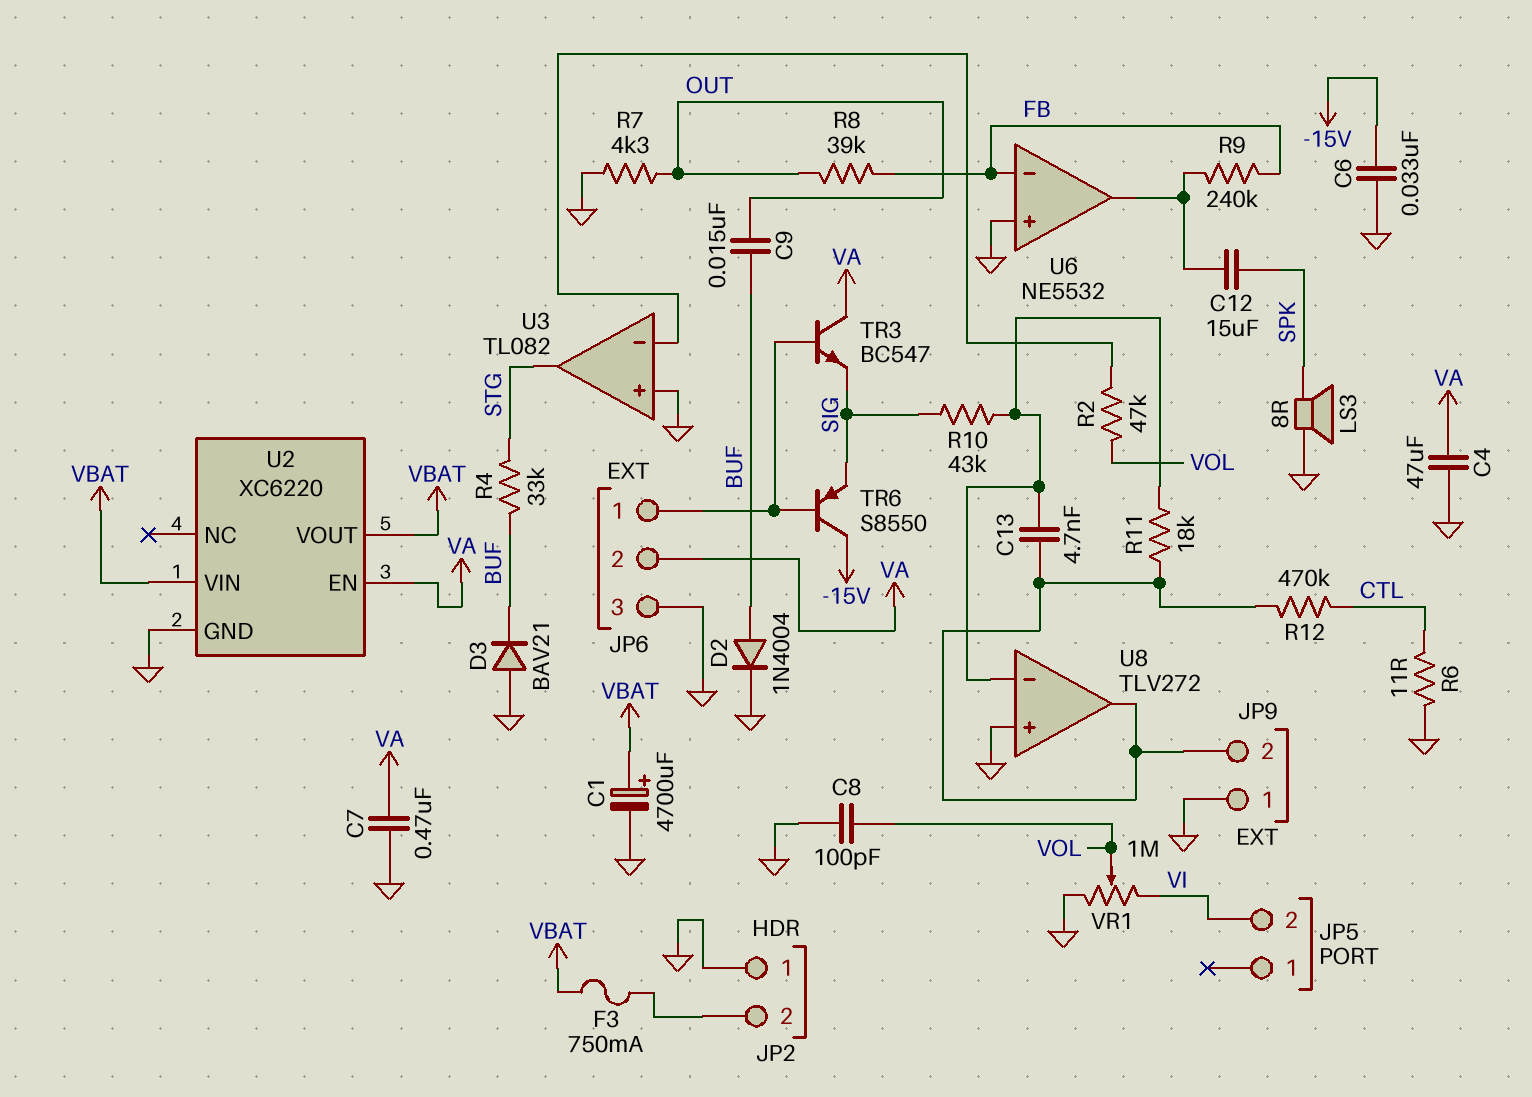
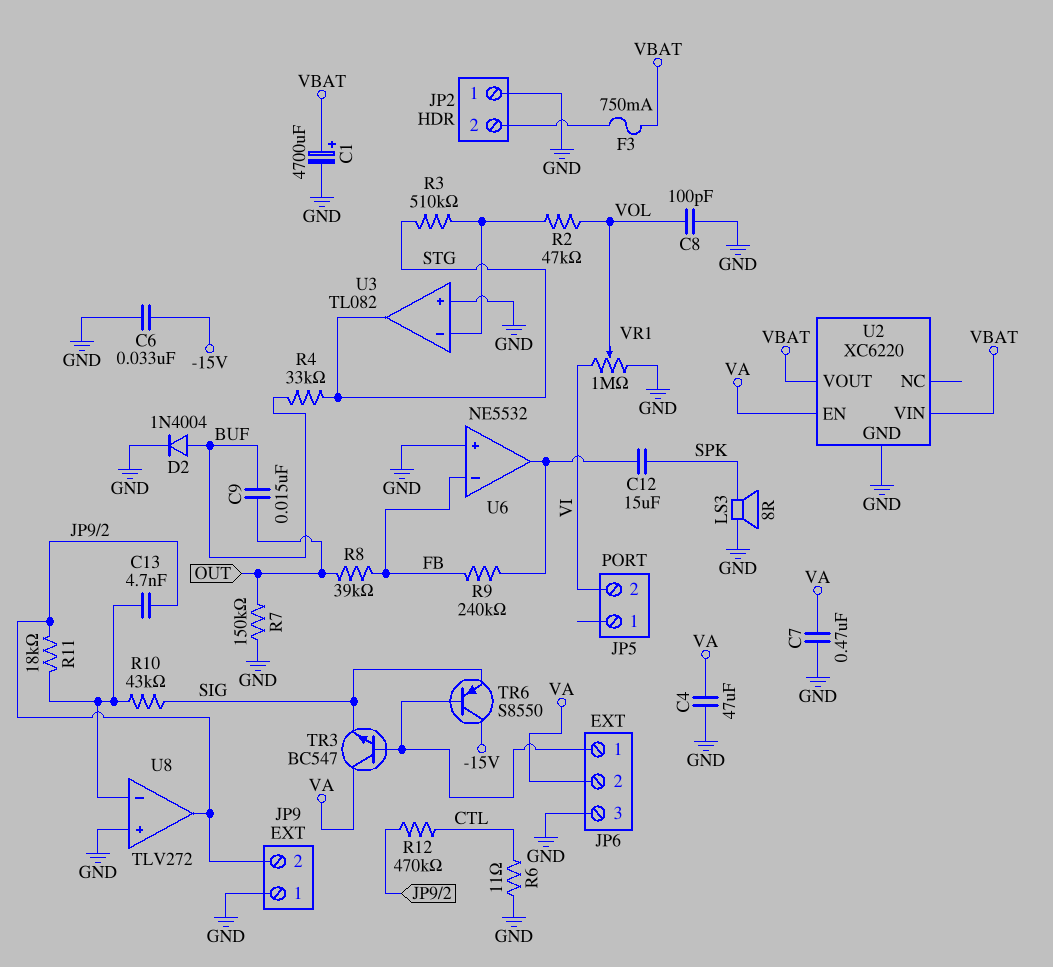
D3: diode BAV21 (A GND, K BUF) -> none
R3: none -> 510k (STG, U3/in-)
R7: 4.3k (GND, OUT) -> 150k (GND, OUT)

